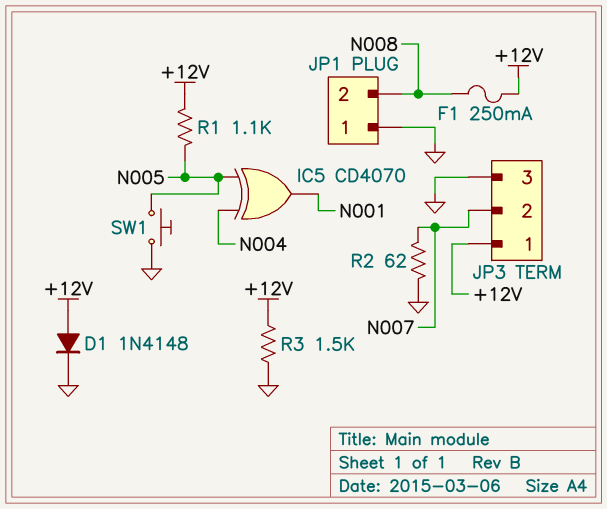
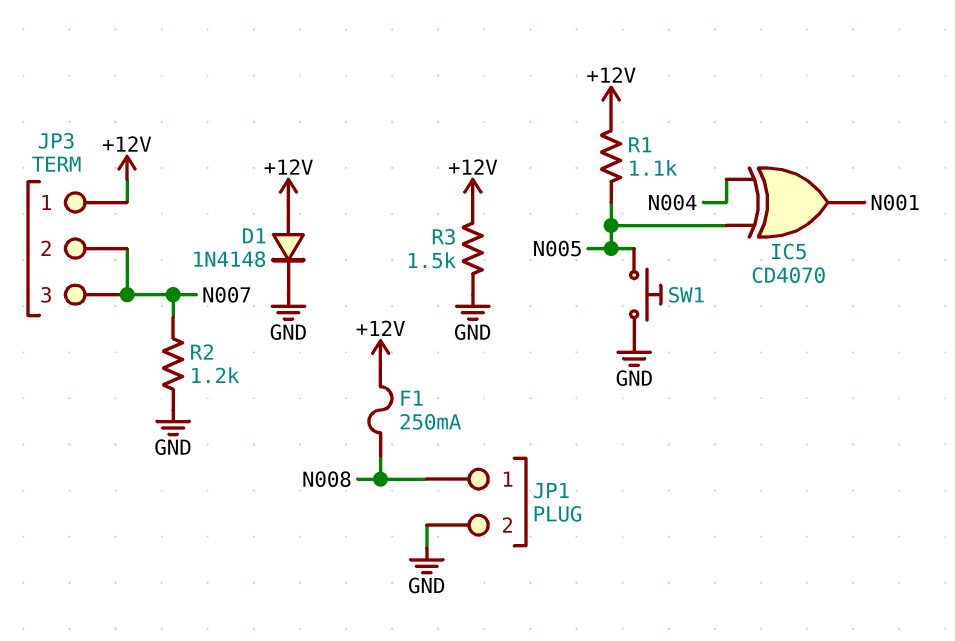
JP1 pin 1: GND -> N008
JP1 pin 2: N008 -> GND
JP3 pin 3: GND -> N007
R2: 62 (GND, N007) -> 1.2k (GND, N007)

